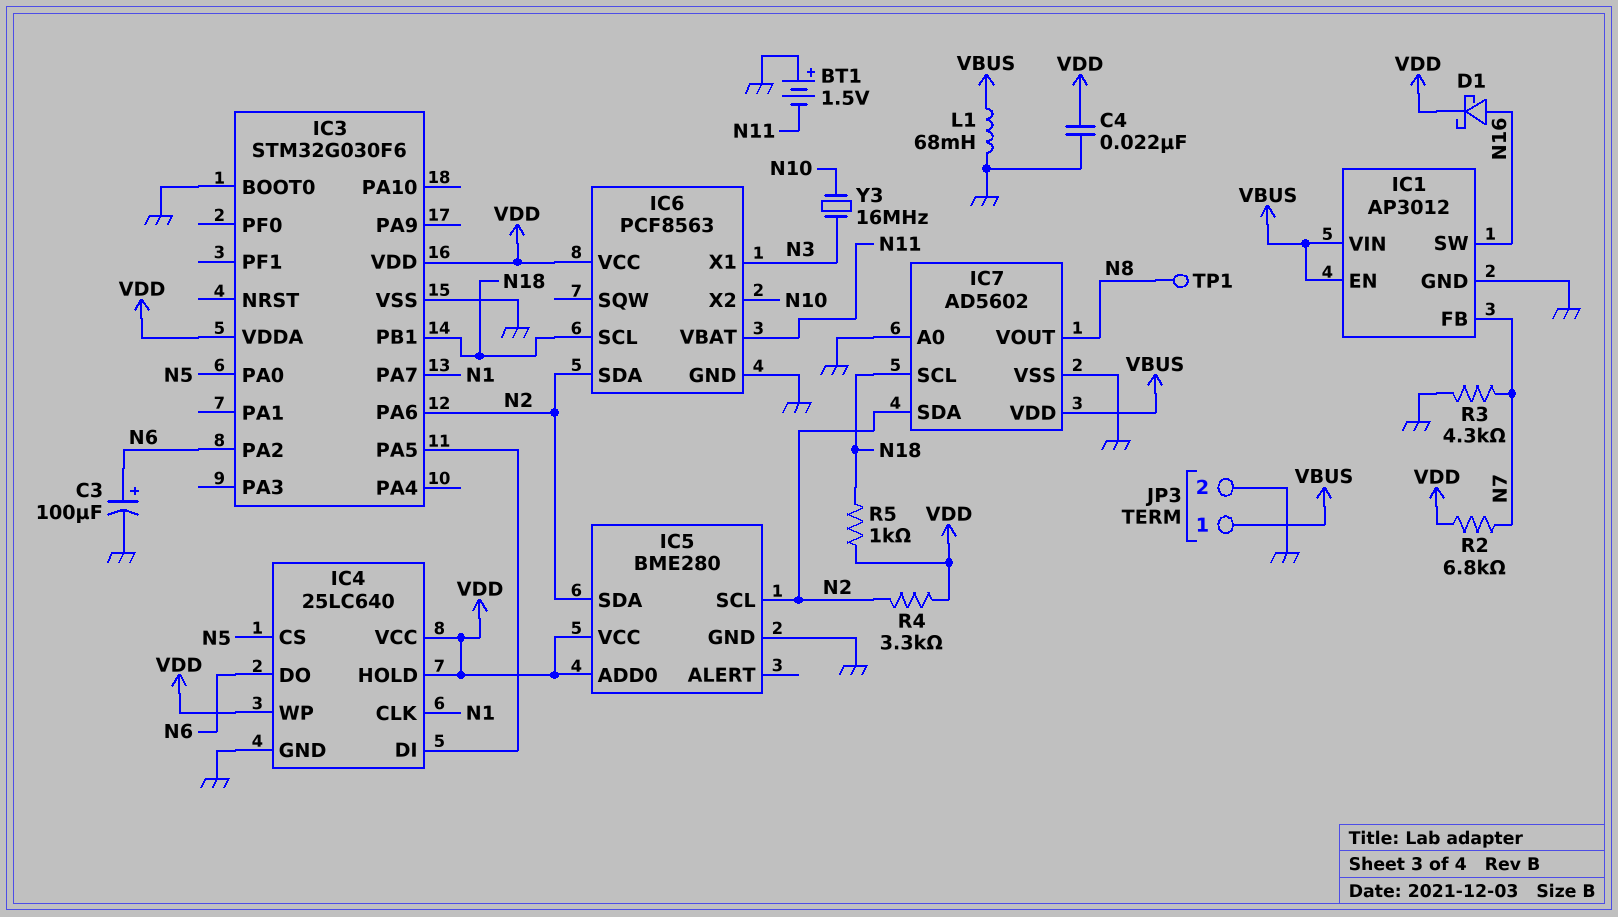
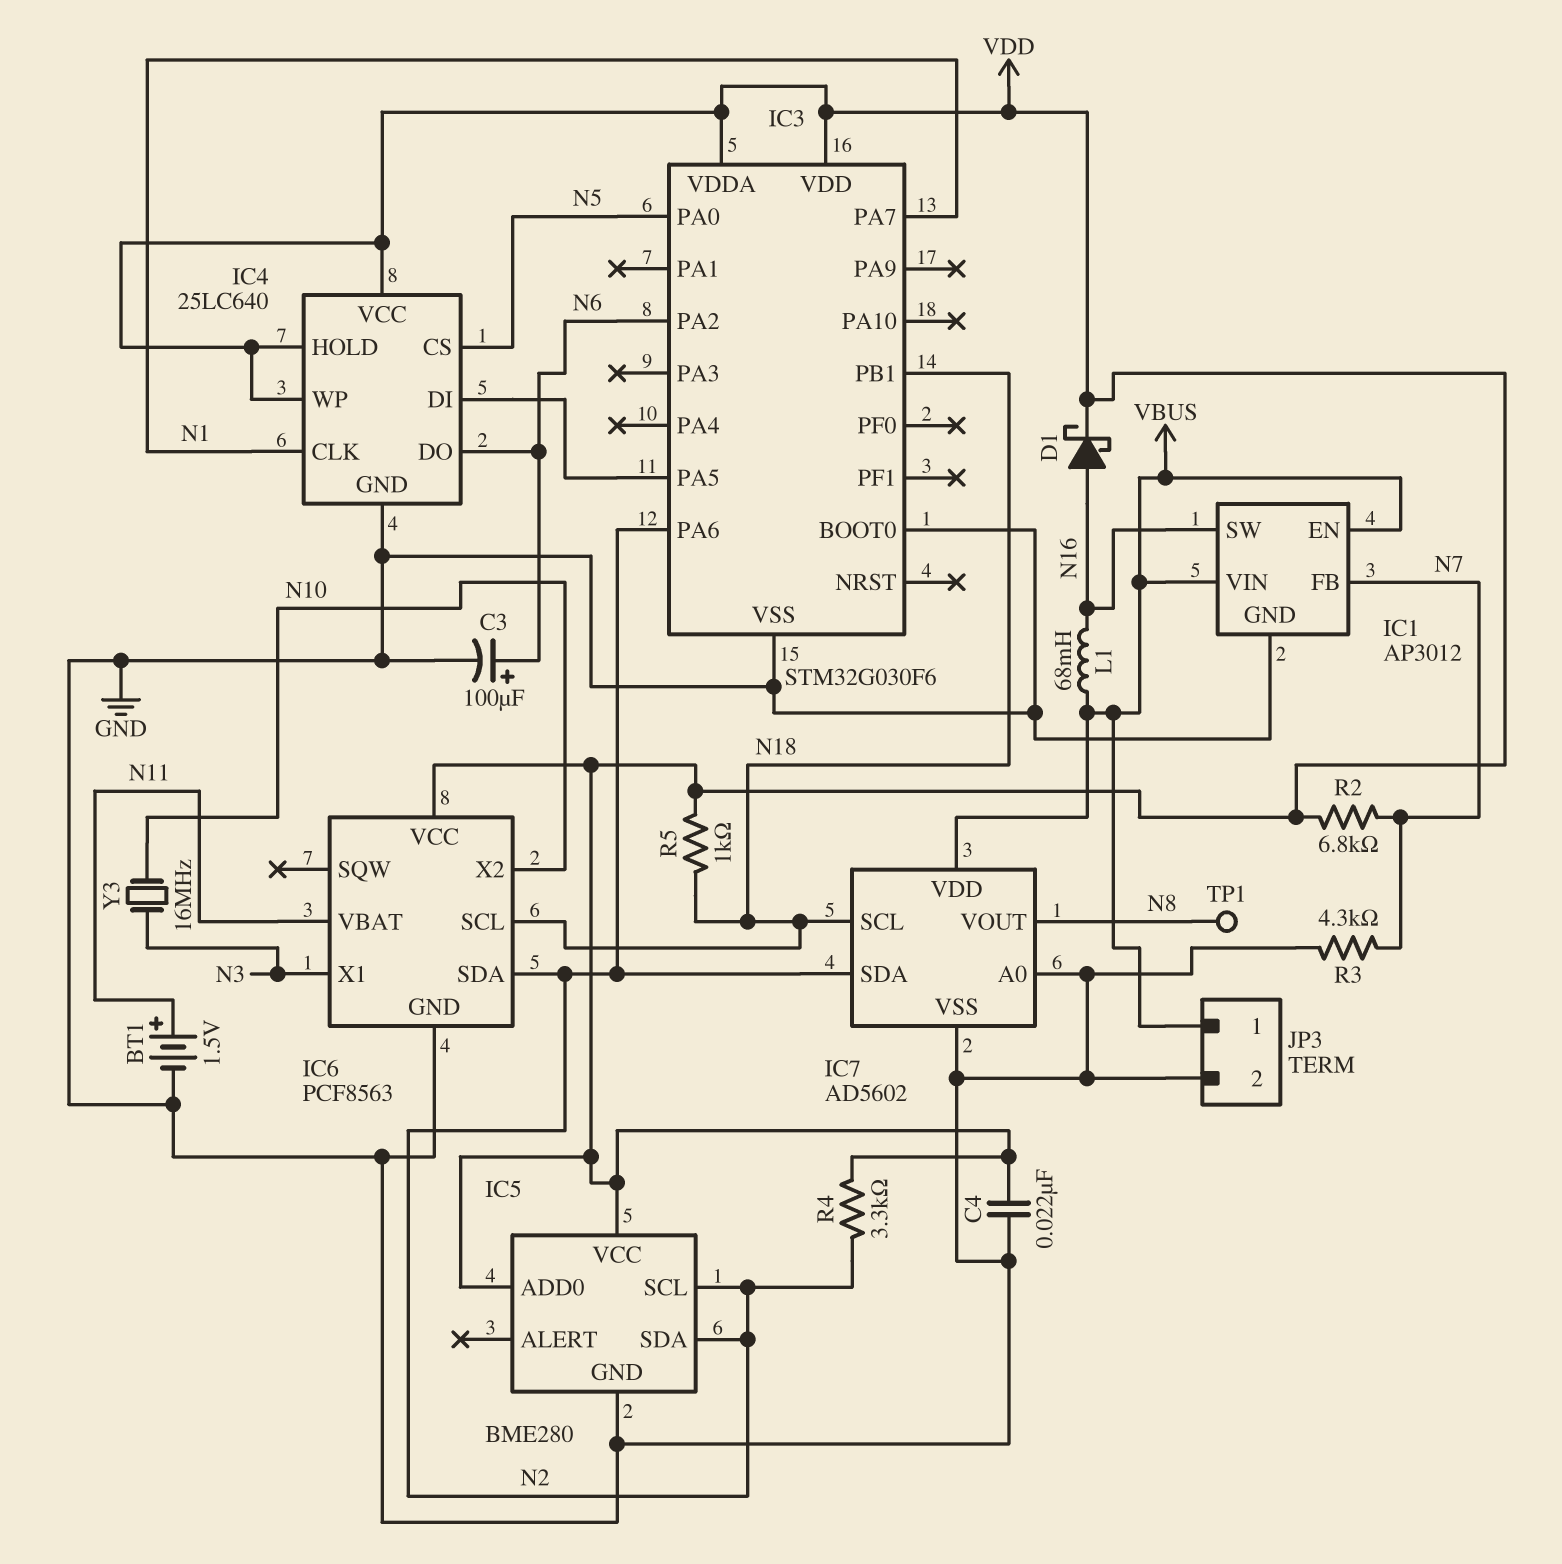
BT1: 1.5V (plus GND, minus N11) -> 1.5V (plus N11, minus GND)
L1: 68mH (GND, VBUS) -> 68mH (N16, VBUS)

